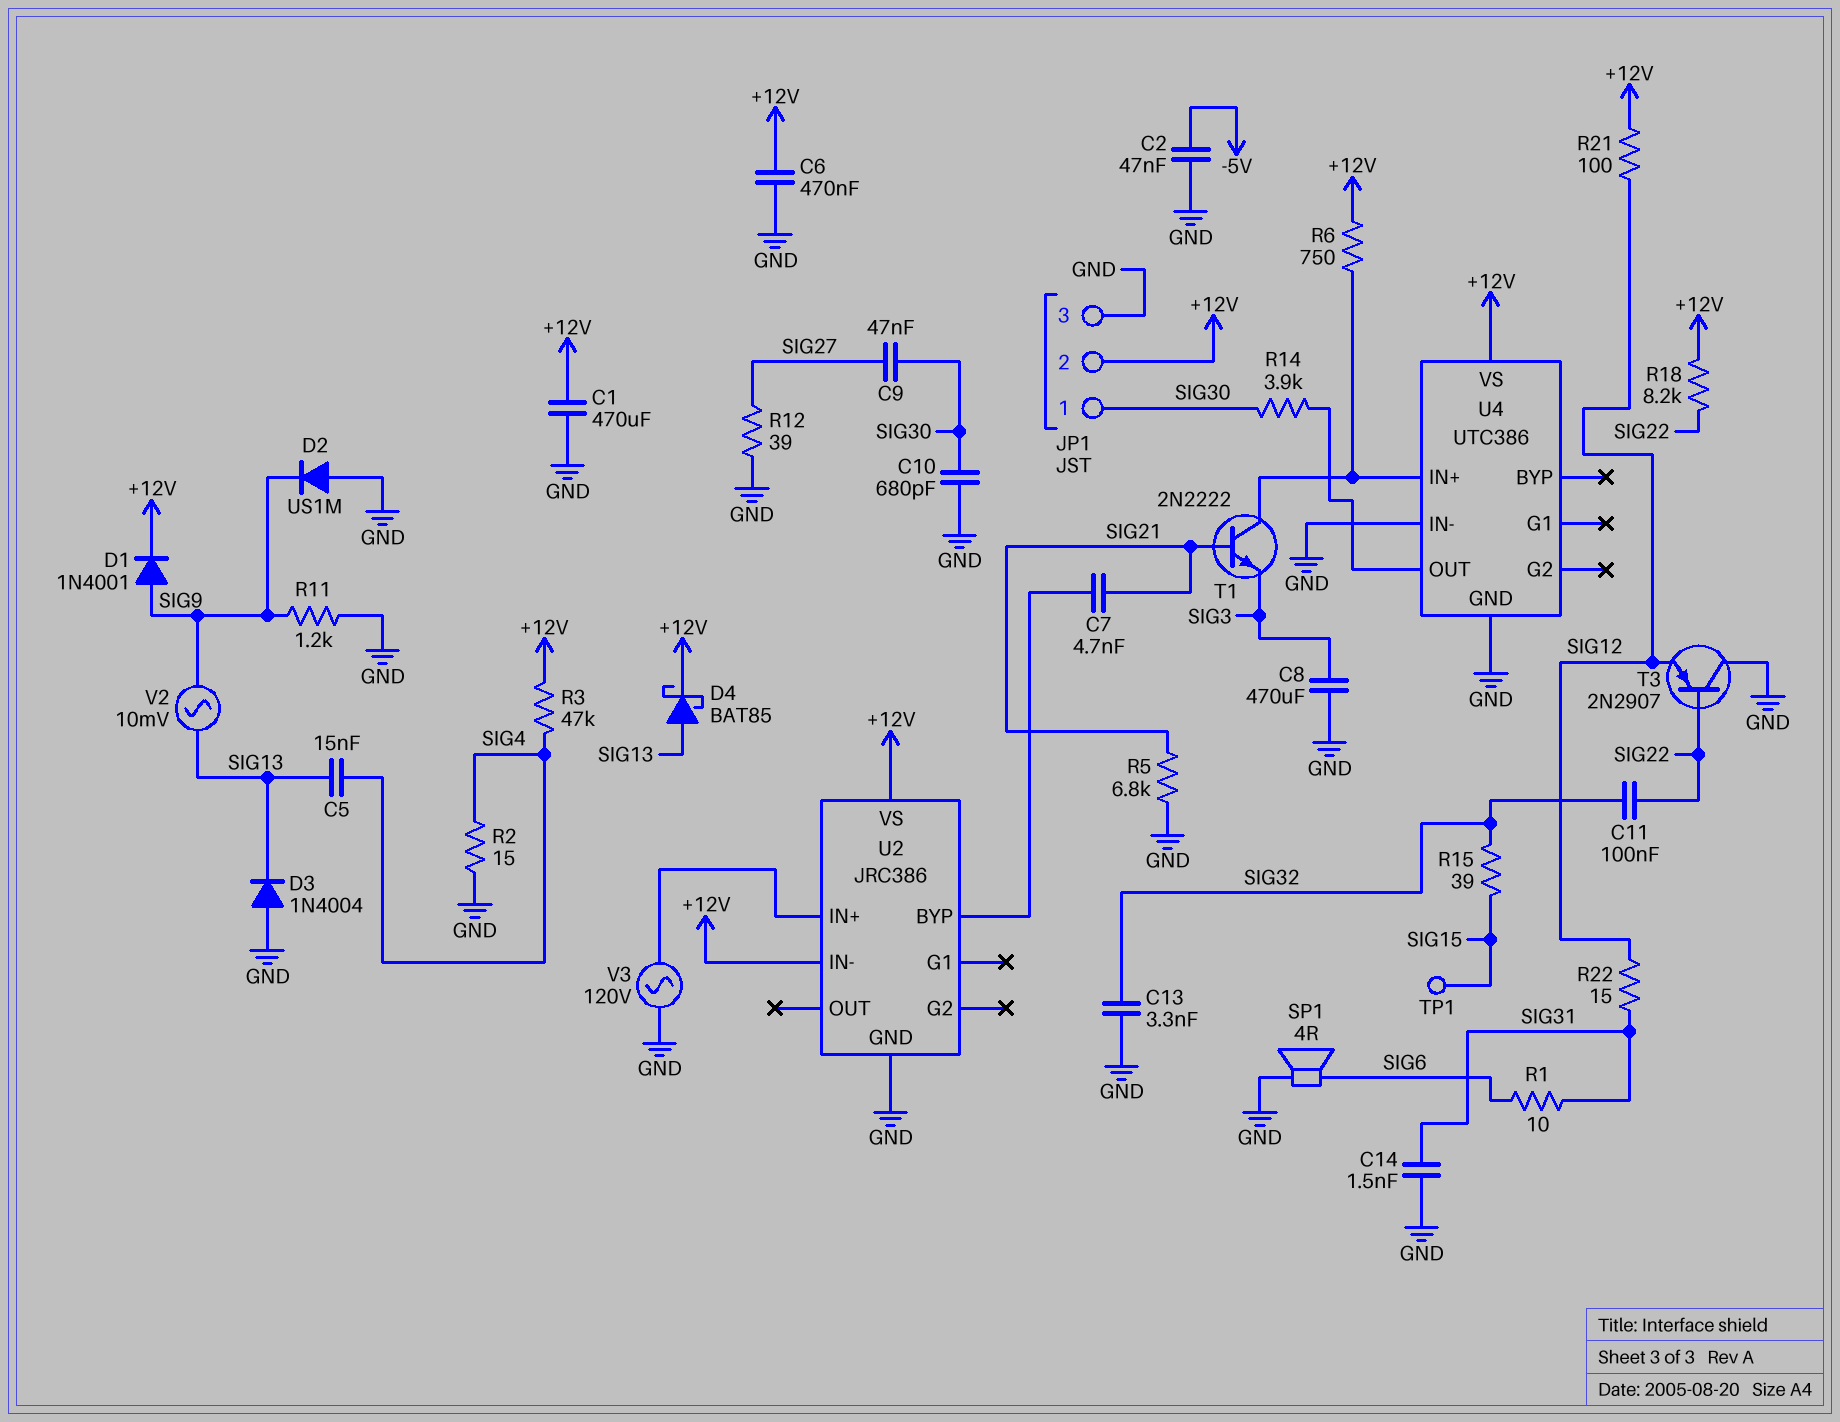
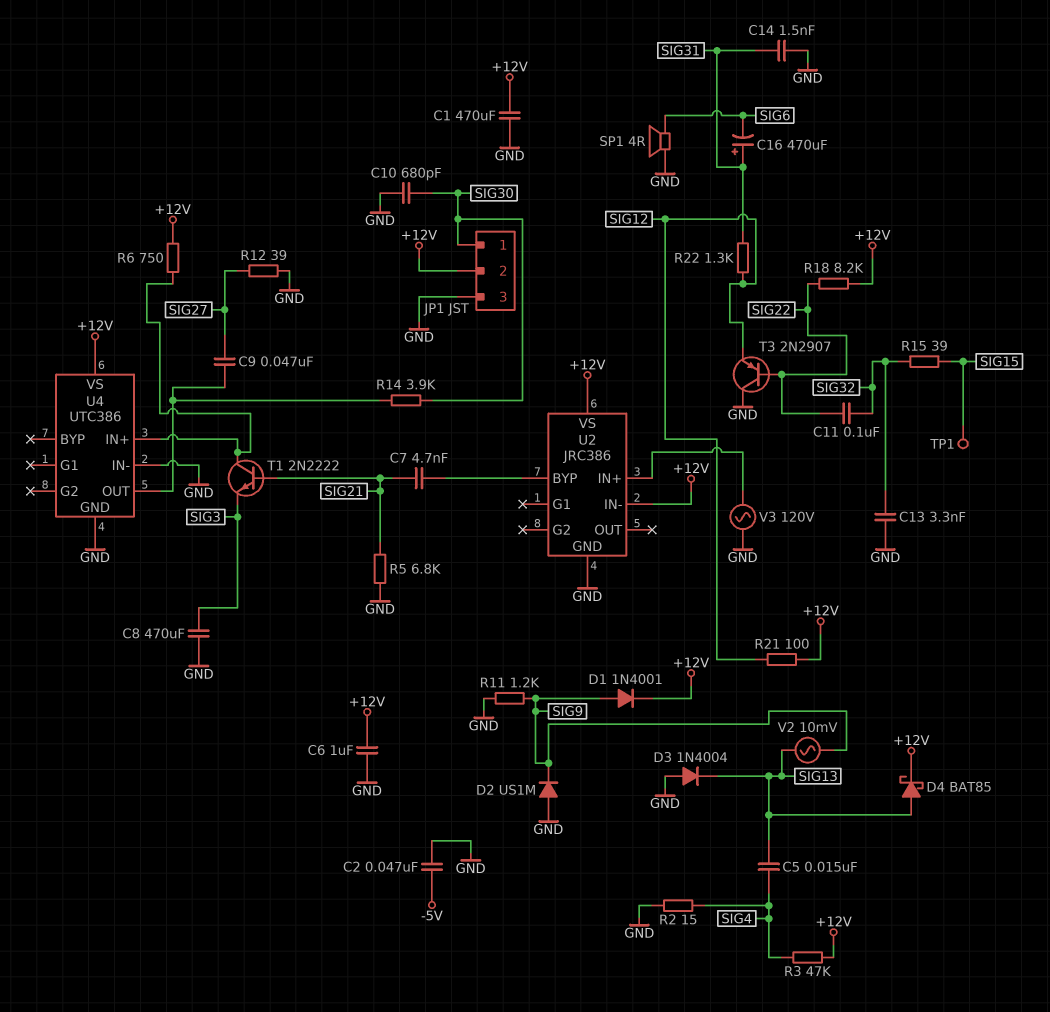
C6: 470nF (+12V, GND) -> 1uF (+12V, GND)
C9: 47nF (SIG27, SIG30) -> 47nF (SIG27, U4/OUT)
C16: none -> 470uF (plus SIG31, minus SIG6)
R1: 10 (SIG6, SIG31) -> none
R22: 15 (SIG12, SIG31) -> 1.3k (SIG12, SIG31)

